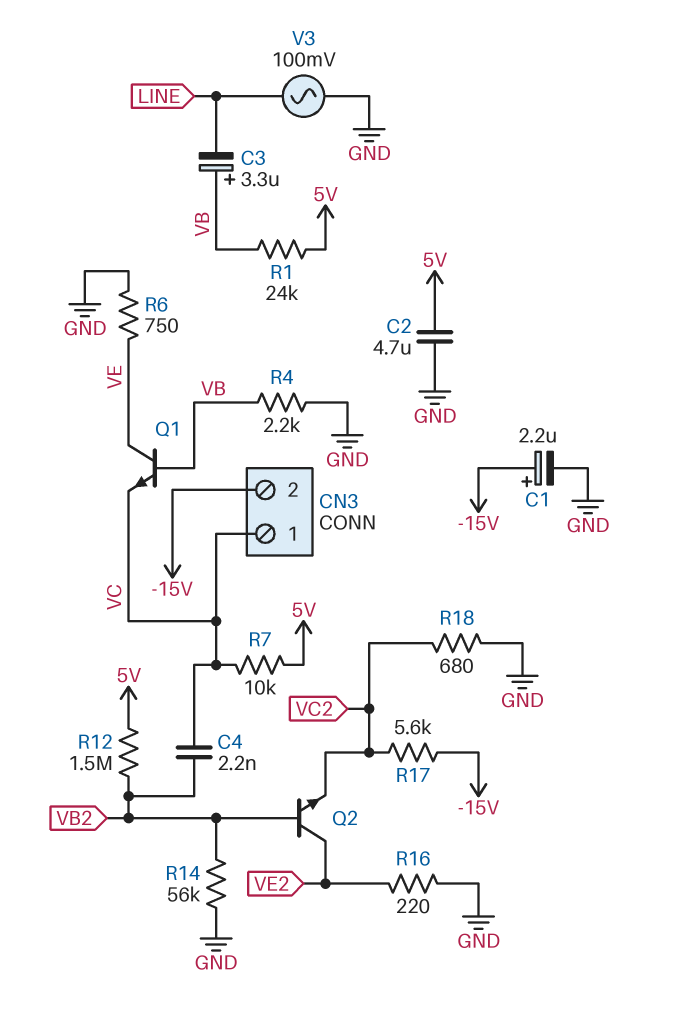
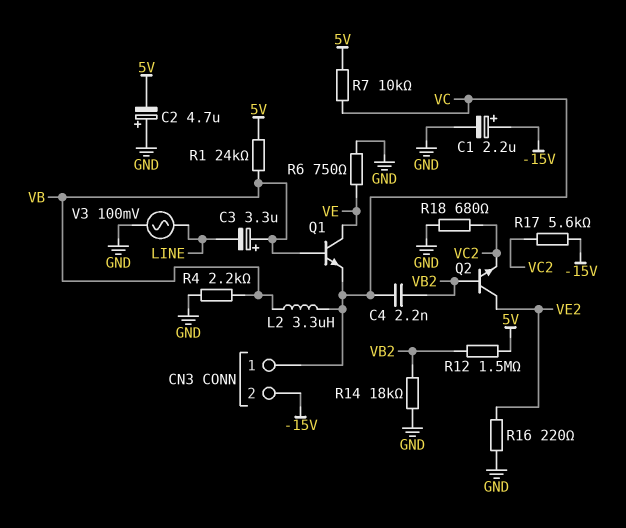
C2: 4.7uF (5V, GND) -> 4.7uF (plus GND, minus 5V)
L2: none -> 3.3uH (VB, VC)
R14: 56k (GND, VB2) -> 18k (GND, VB2)

